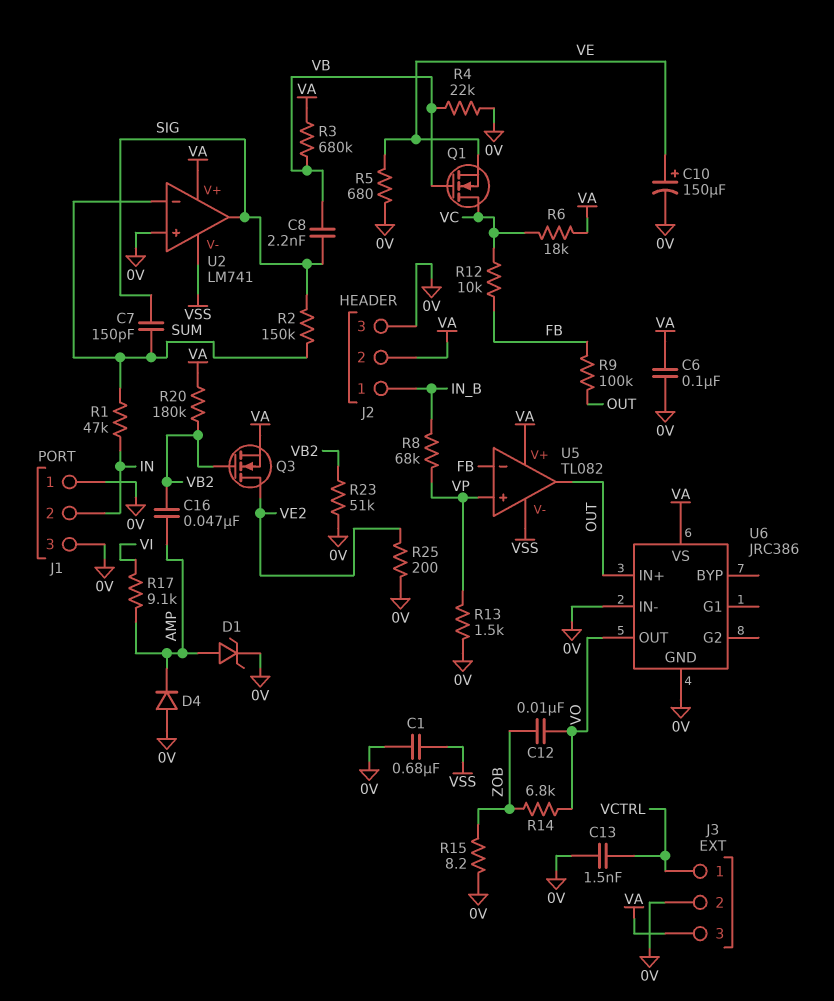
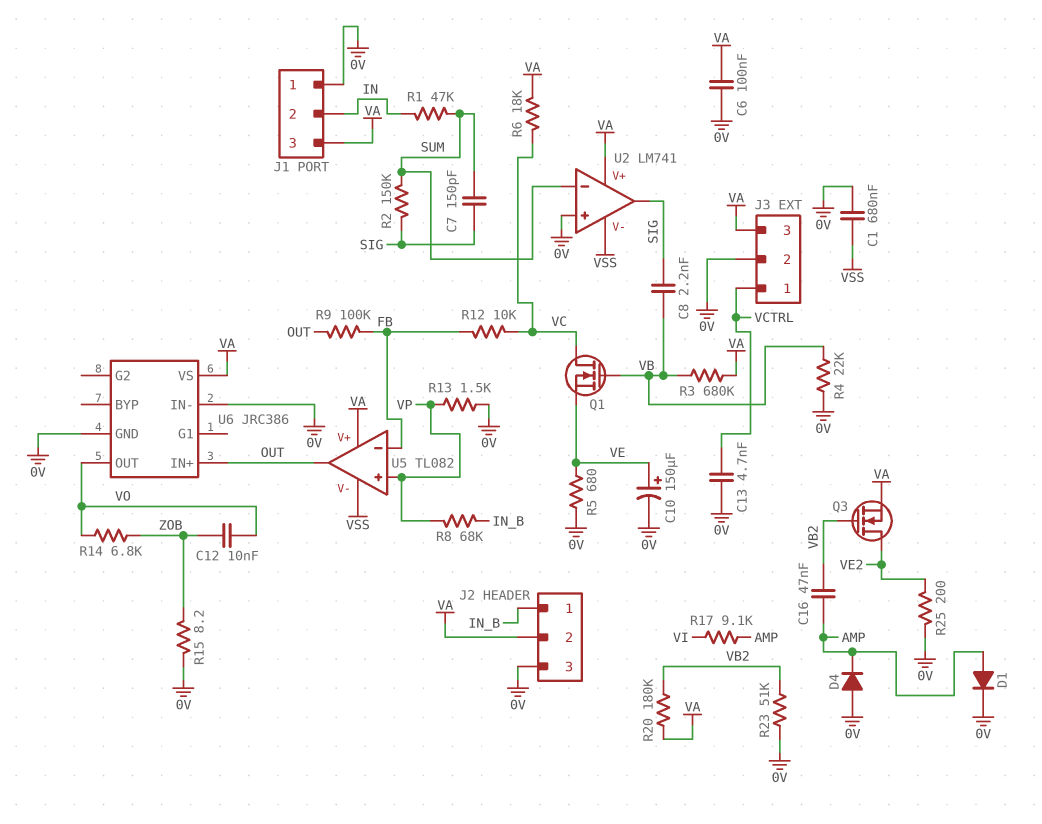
C13: 1.5nF (0V, VCTRL) -> 4.7nF (0V, VCTRL)
D1: zener (A AMP, K 0V) -> diode (A AMP, K 0V)
J1 pin 3: 0V -> VA

